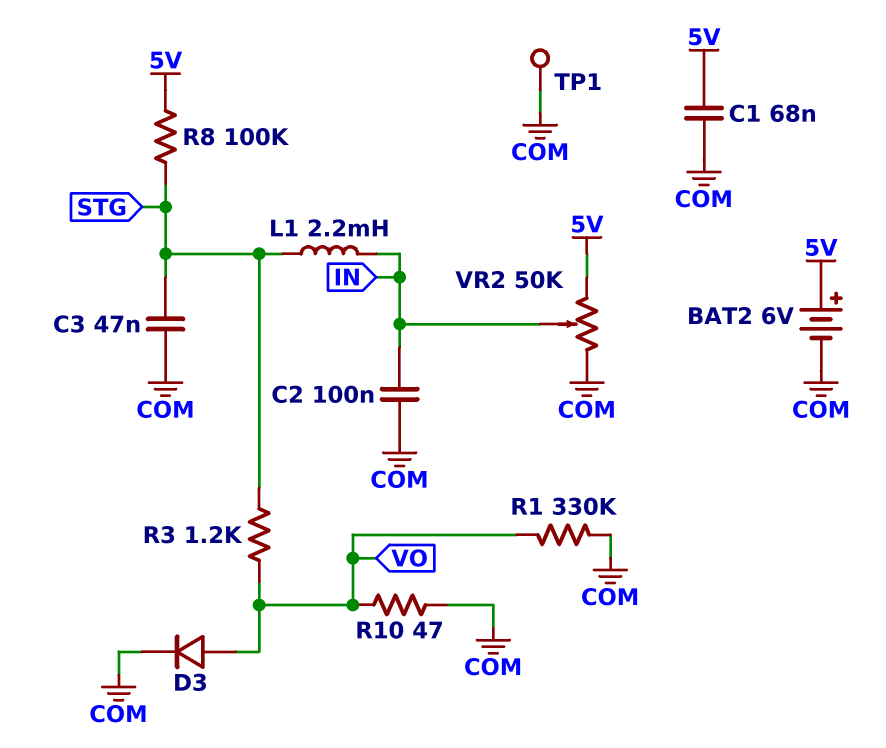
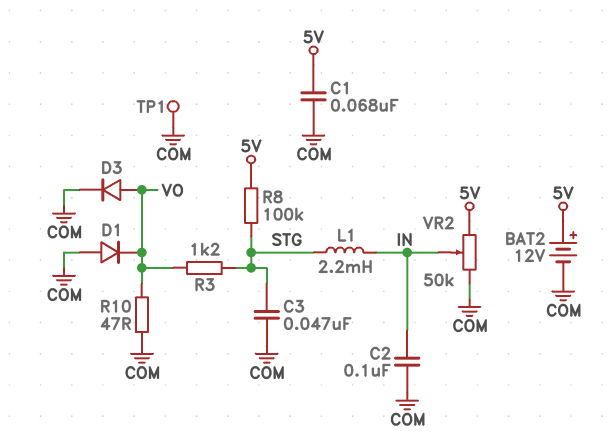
BAT2: 6V (plus 5V, minus COM) -> 12V (plus 5V, minus COM)
D1: none -> diode (A COM, K VO)
R1: 330k (COM, VO) -> none

